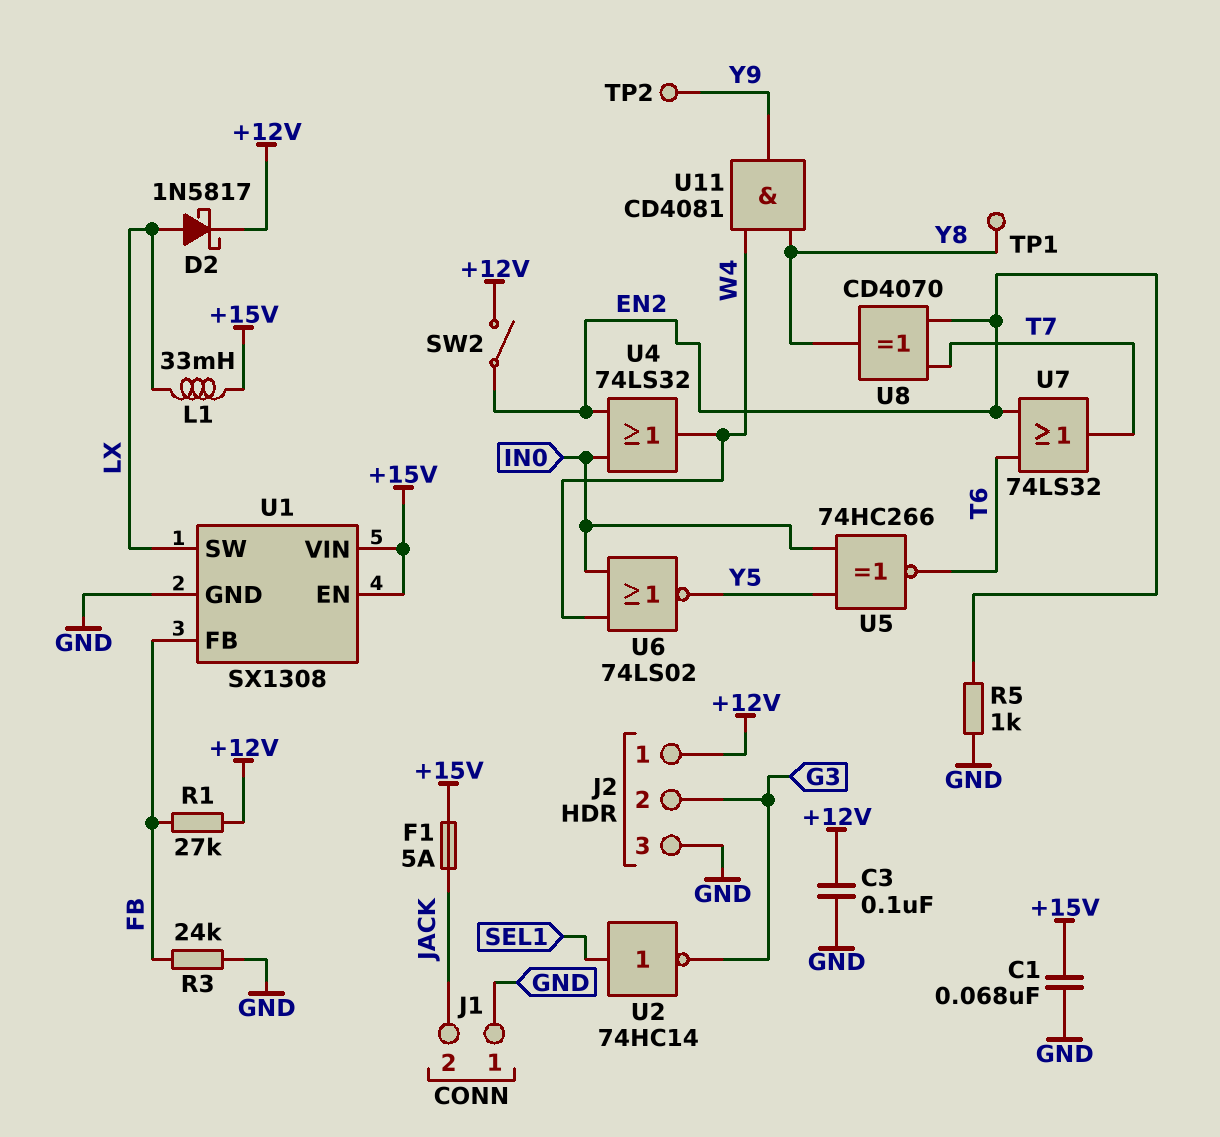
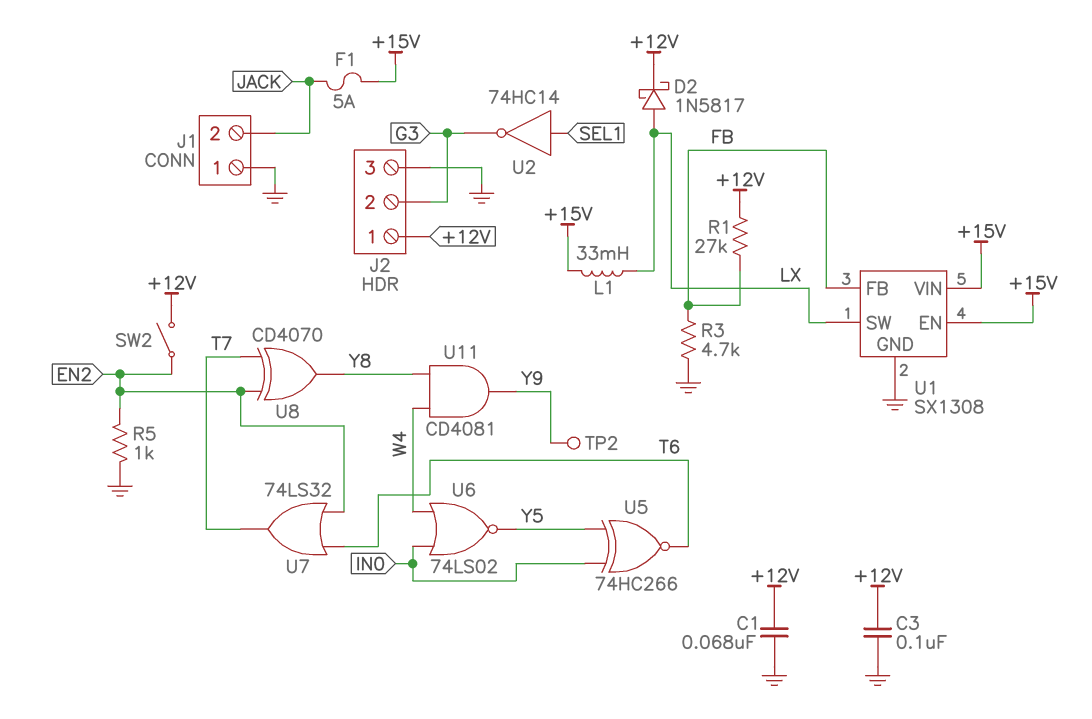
C1: 68nF (+15V, GND) -> 68nF (+12V, GND)
R3: 24k (FB, GND) -> 4.7k (FB, GND)
TP1: test point (Y8) -> none
U4: OR 74LS32 (in EN2, in IN0, out W4) -> none

